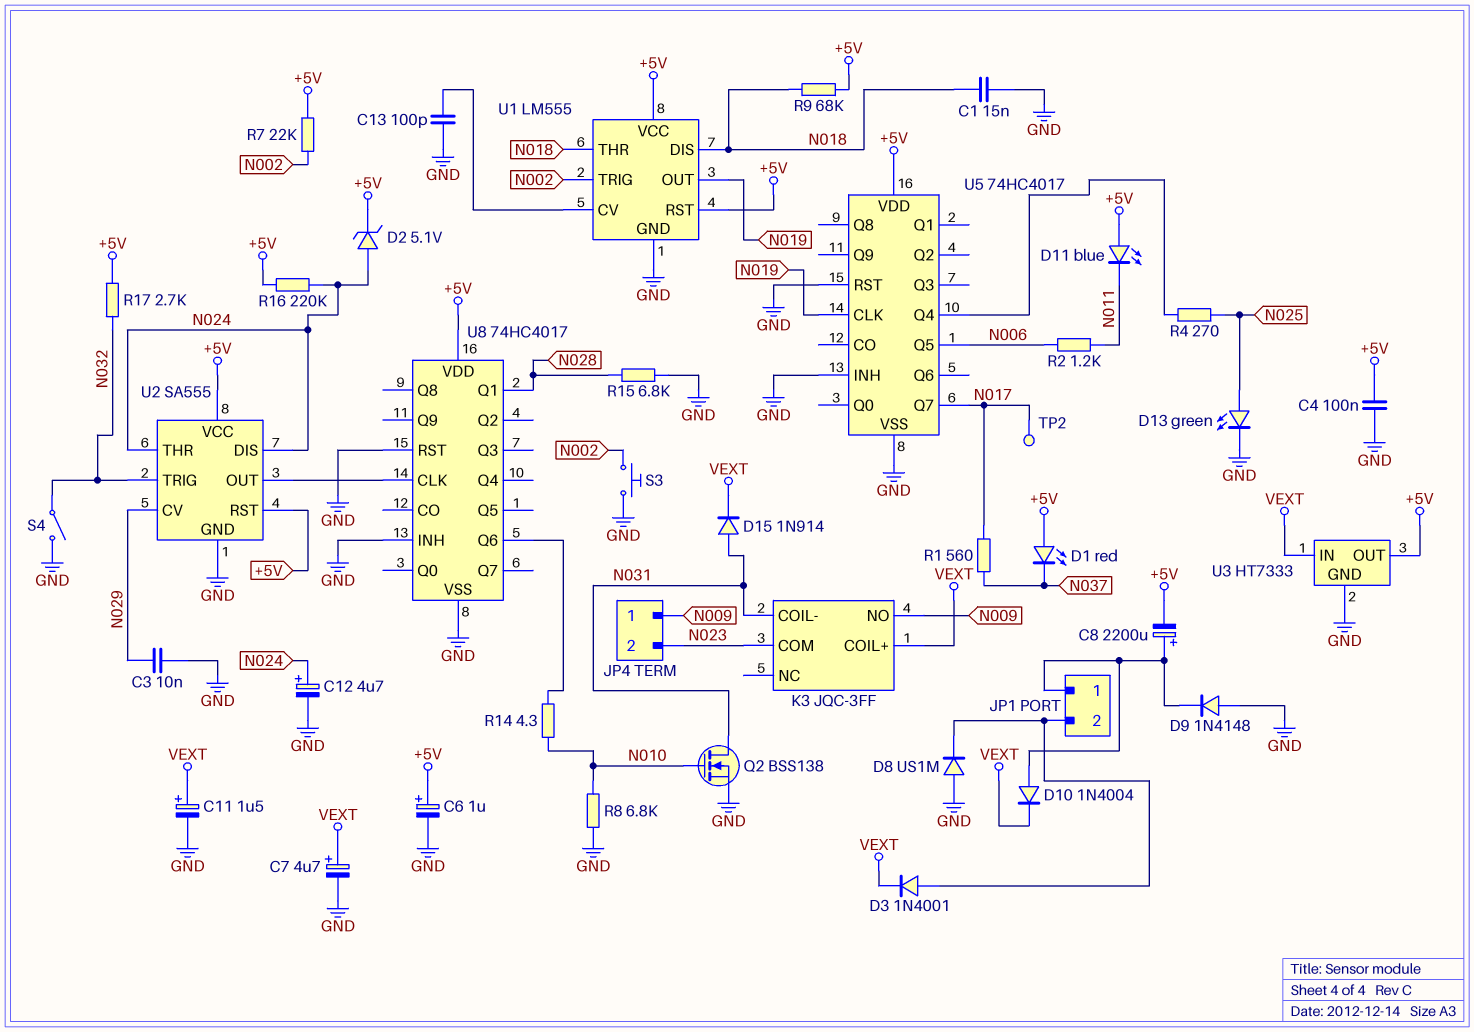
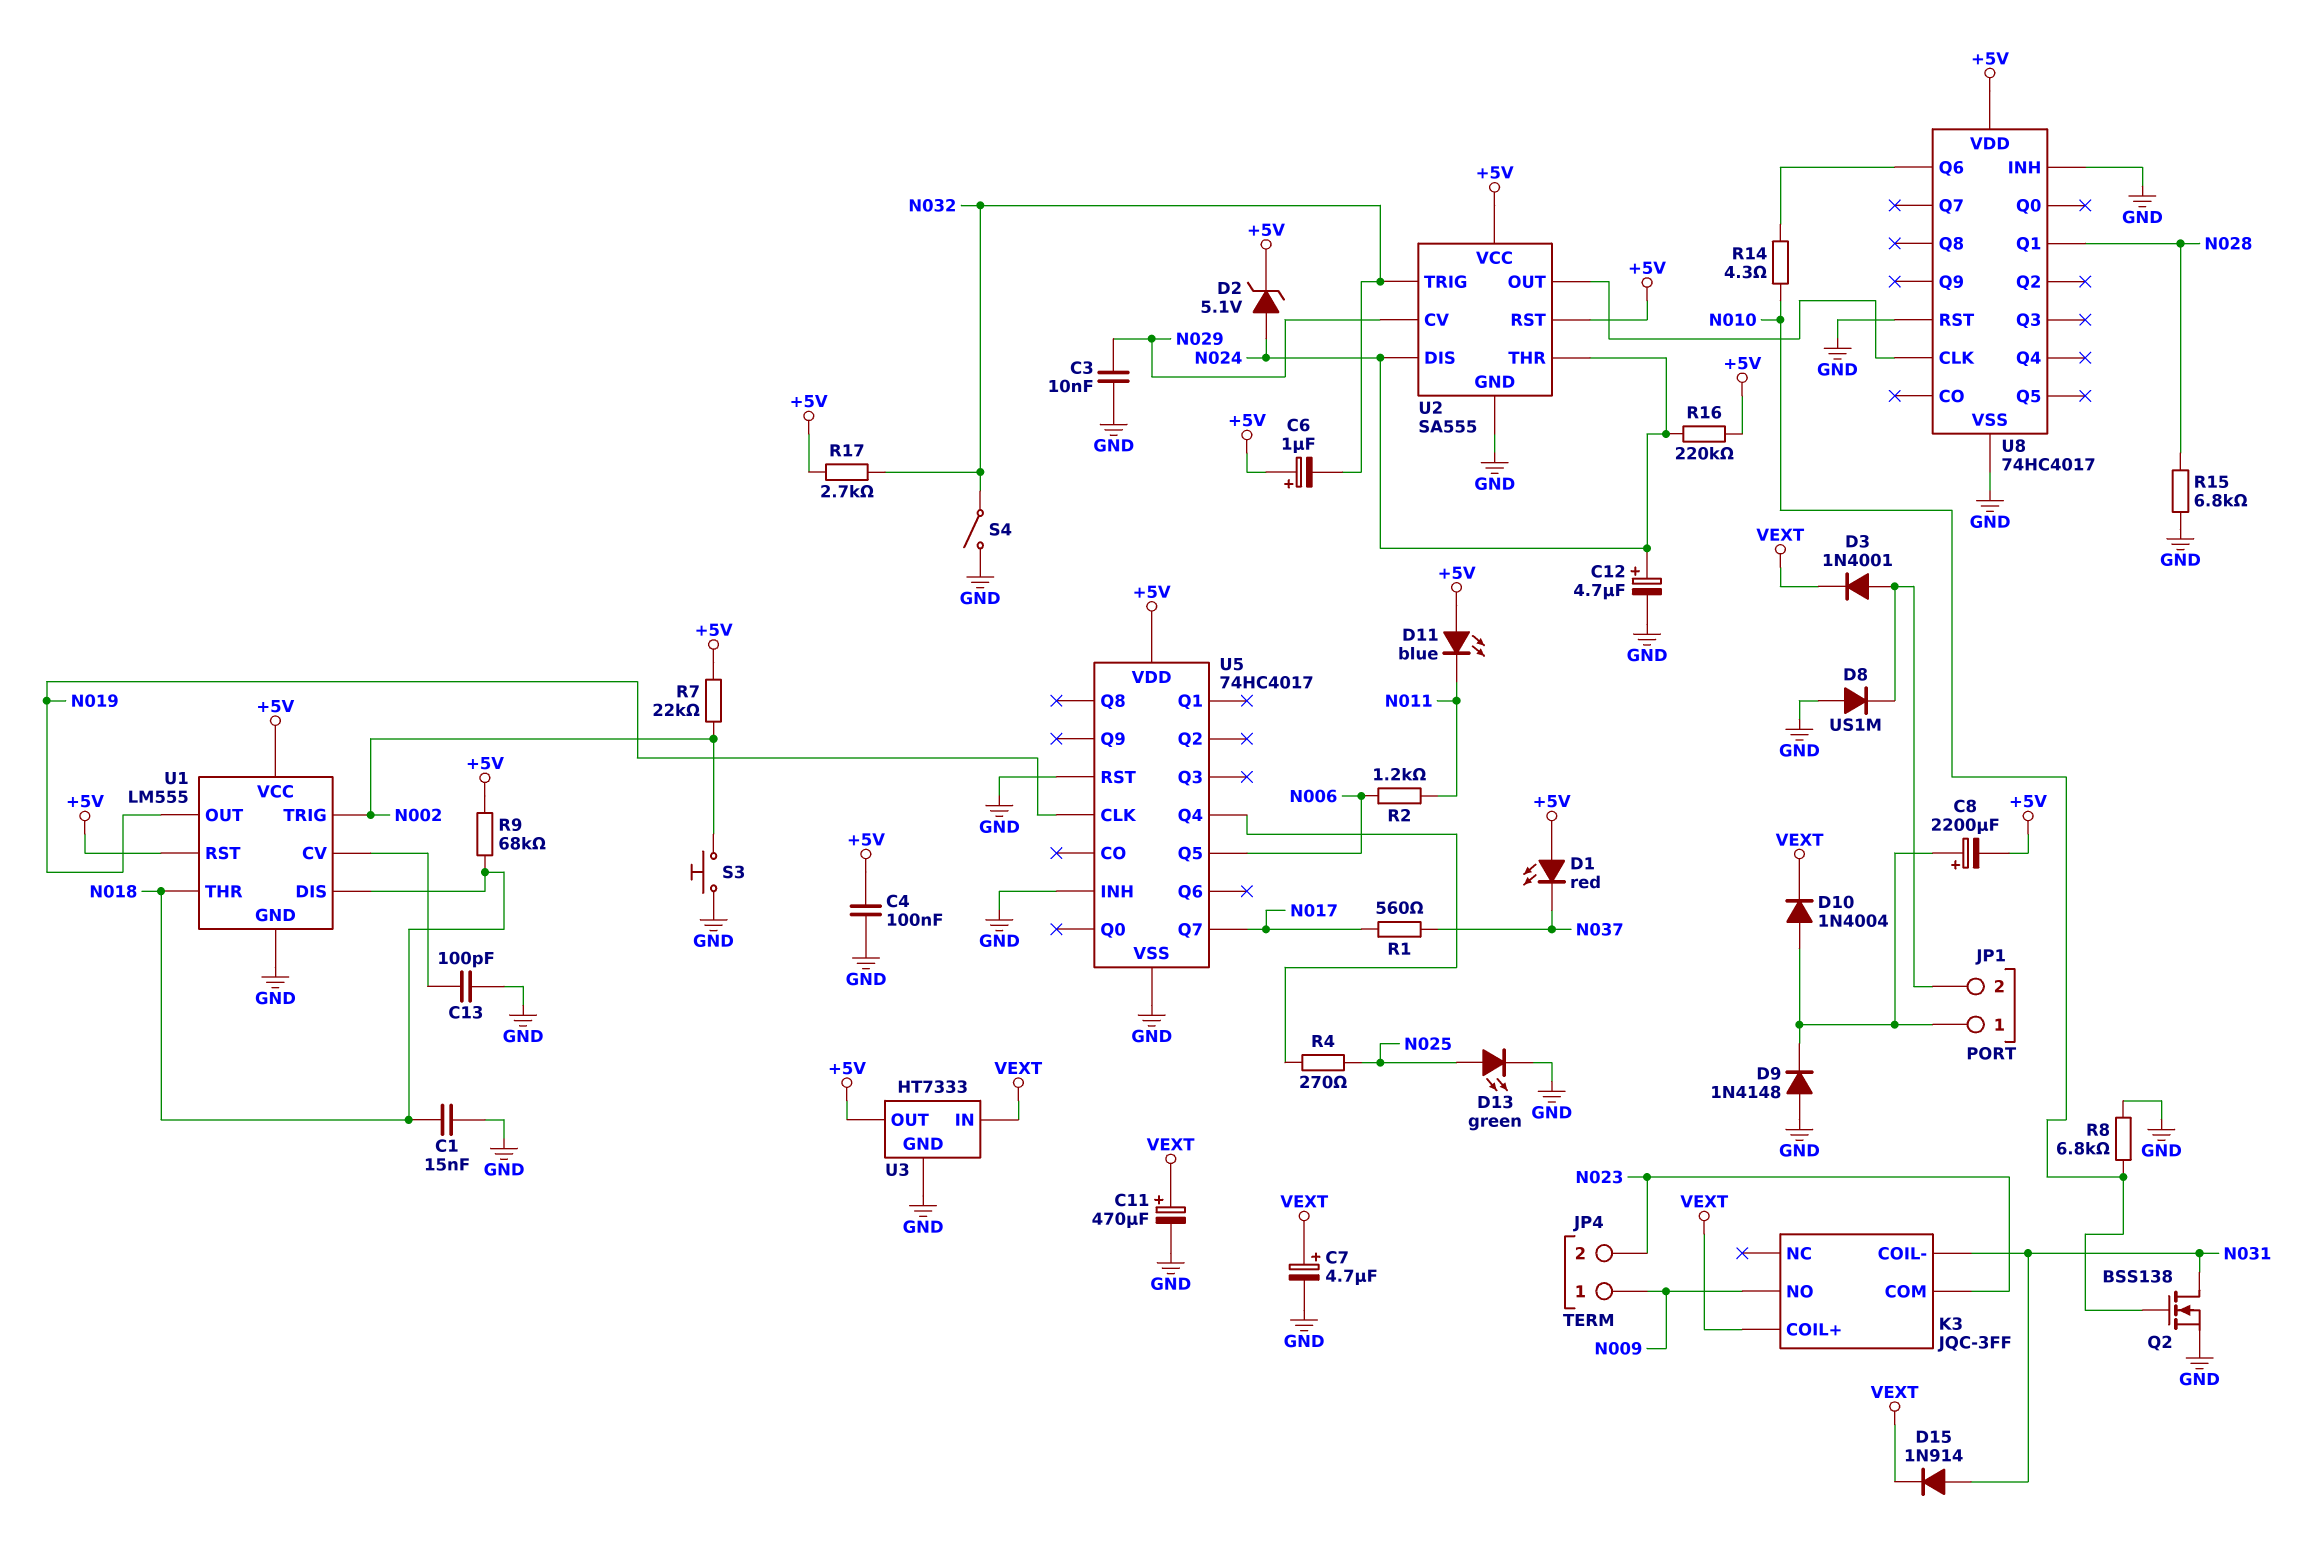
C6: 1uF (plus +5V, minus GND) -> 1uF (plus +5V, minus N032)
C11: 1.5uF (plus VEXT, minus GND) -> 470uF (plus VEXT, minus GND)
TP2: test point (N017) -> none

